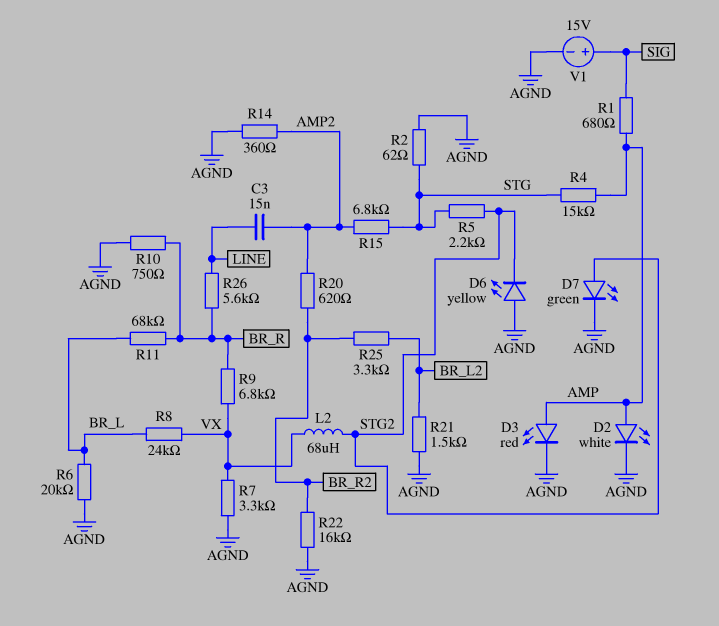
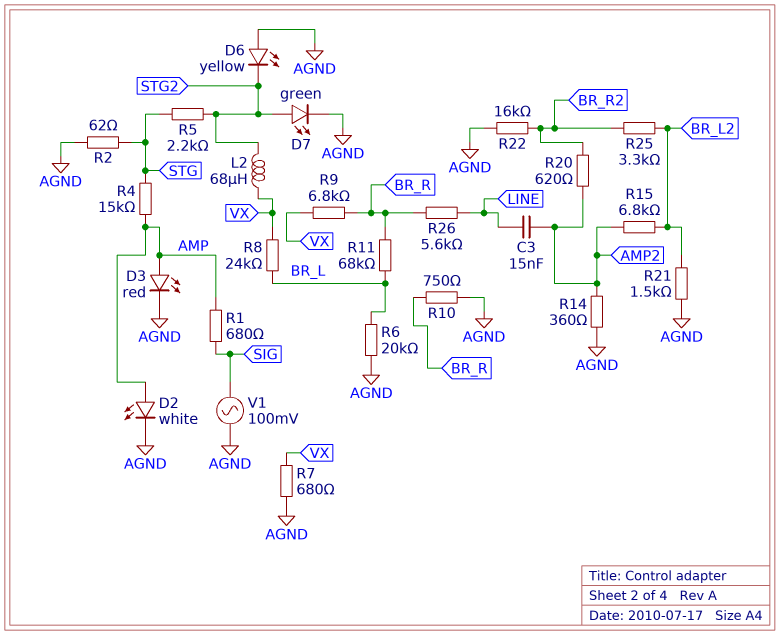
R7: 3.3k (AGND, VX) -> 680 (AGND, VX)
R15: 6.8k (AMP2, STG) -> 6.8k (AMP2, BR_L2)
V1: 15V (plus SIG, minus AGND) -> AC 100mV (AGND, SIG)

